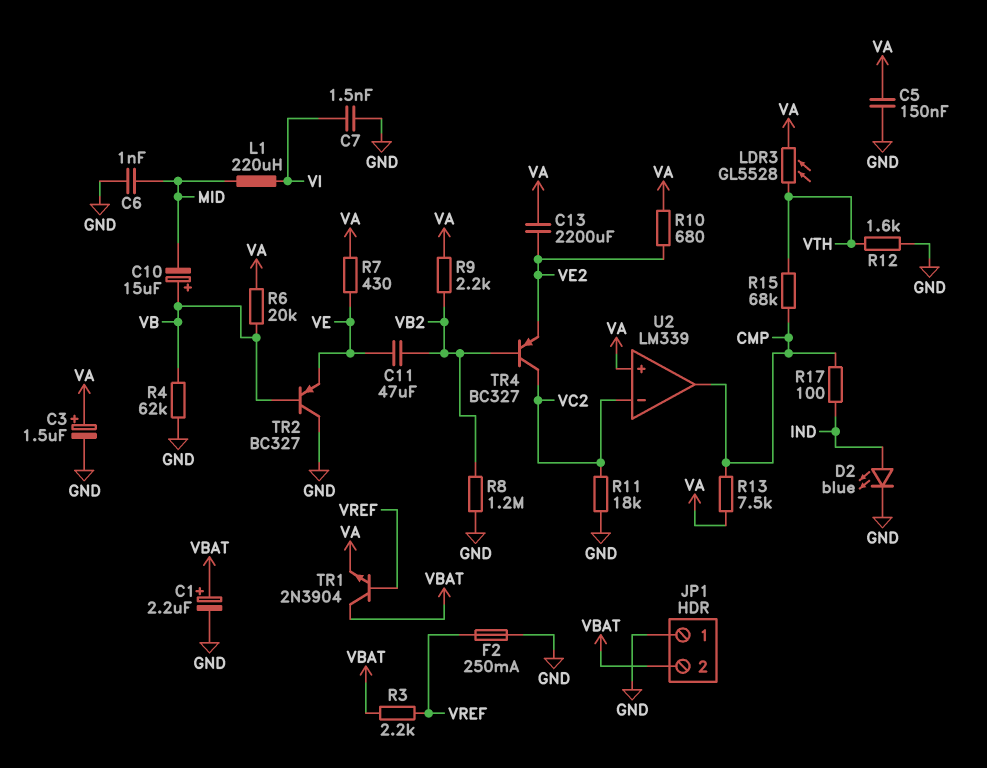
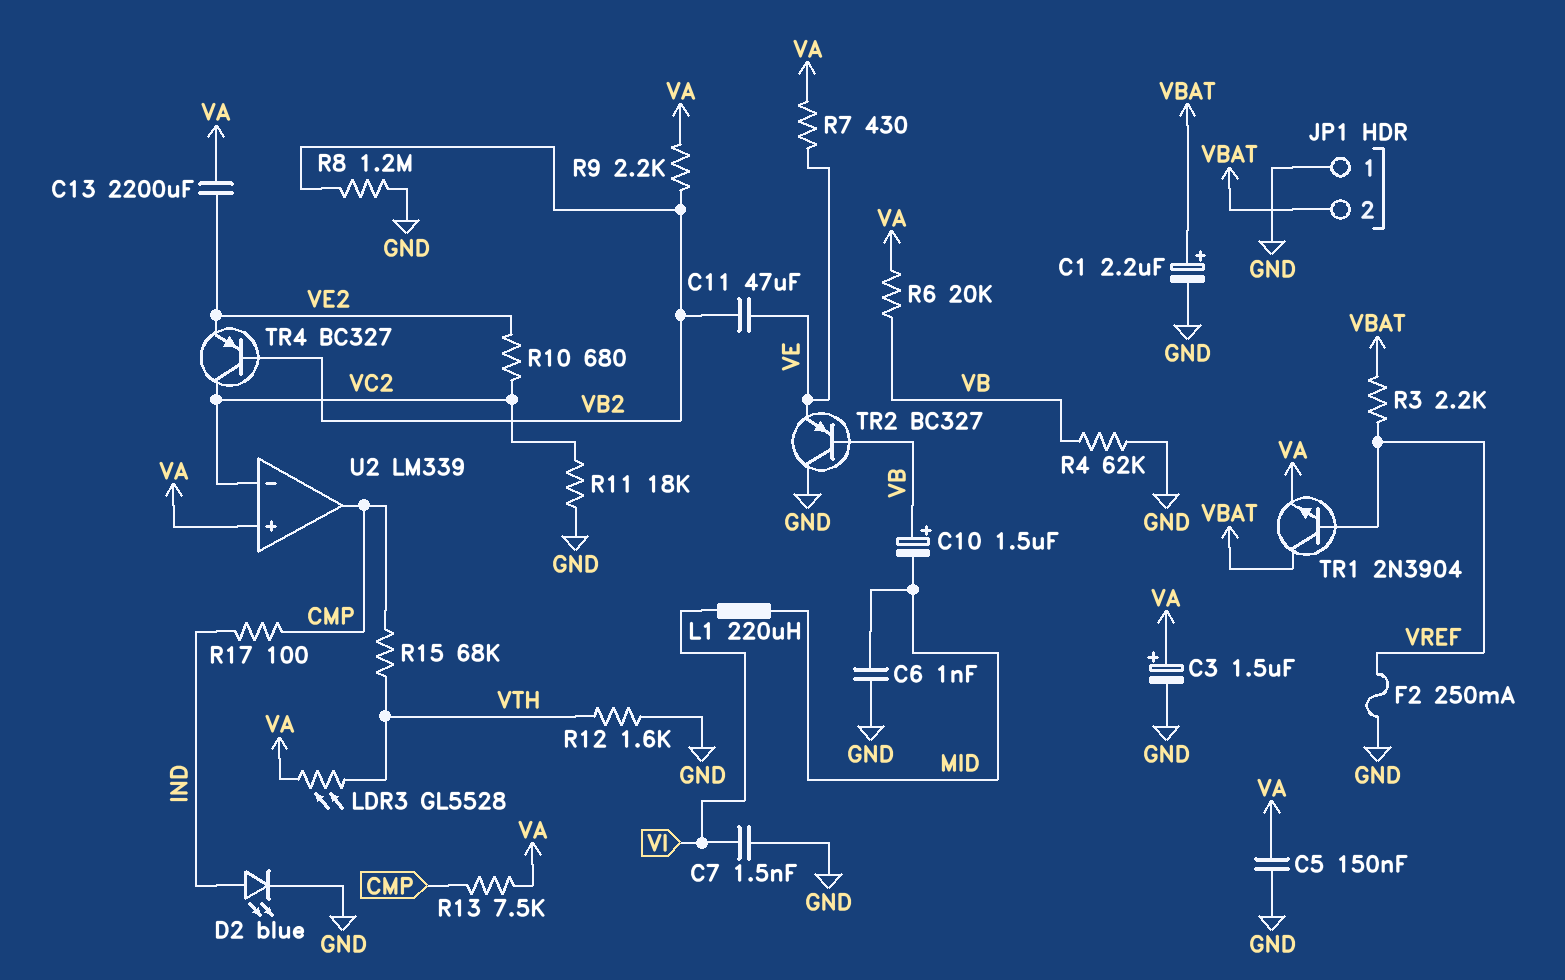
C10: 15uF (plus VB, minus MID) -> 1.5uF (plus VB, minus MID)
R10: 680 (VA, VE2) -> 680 (VC2, VE2)

